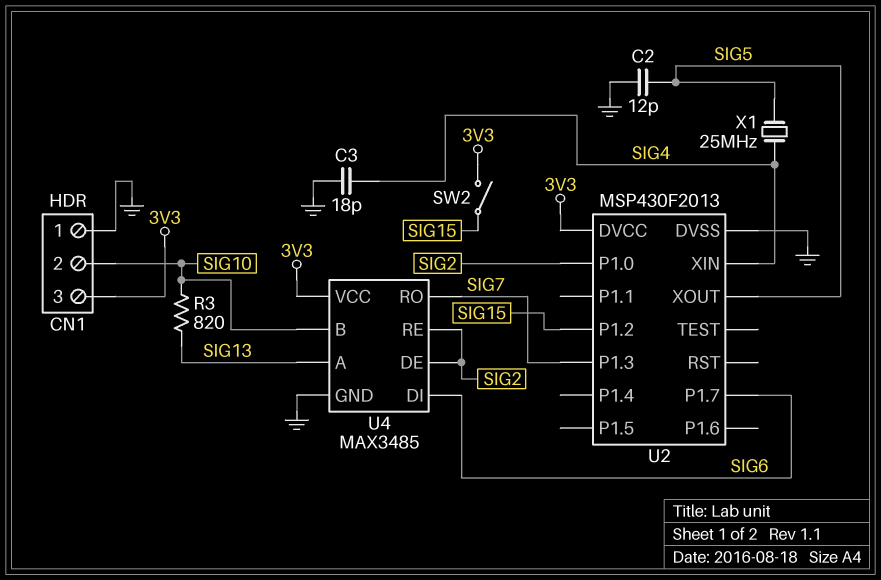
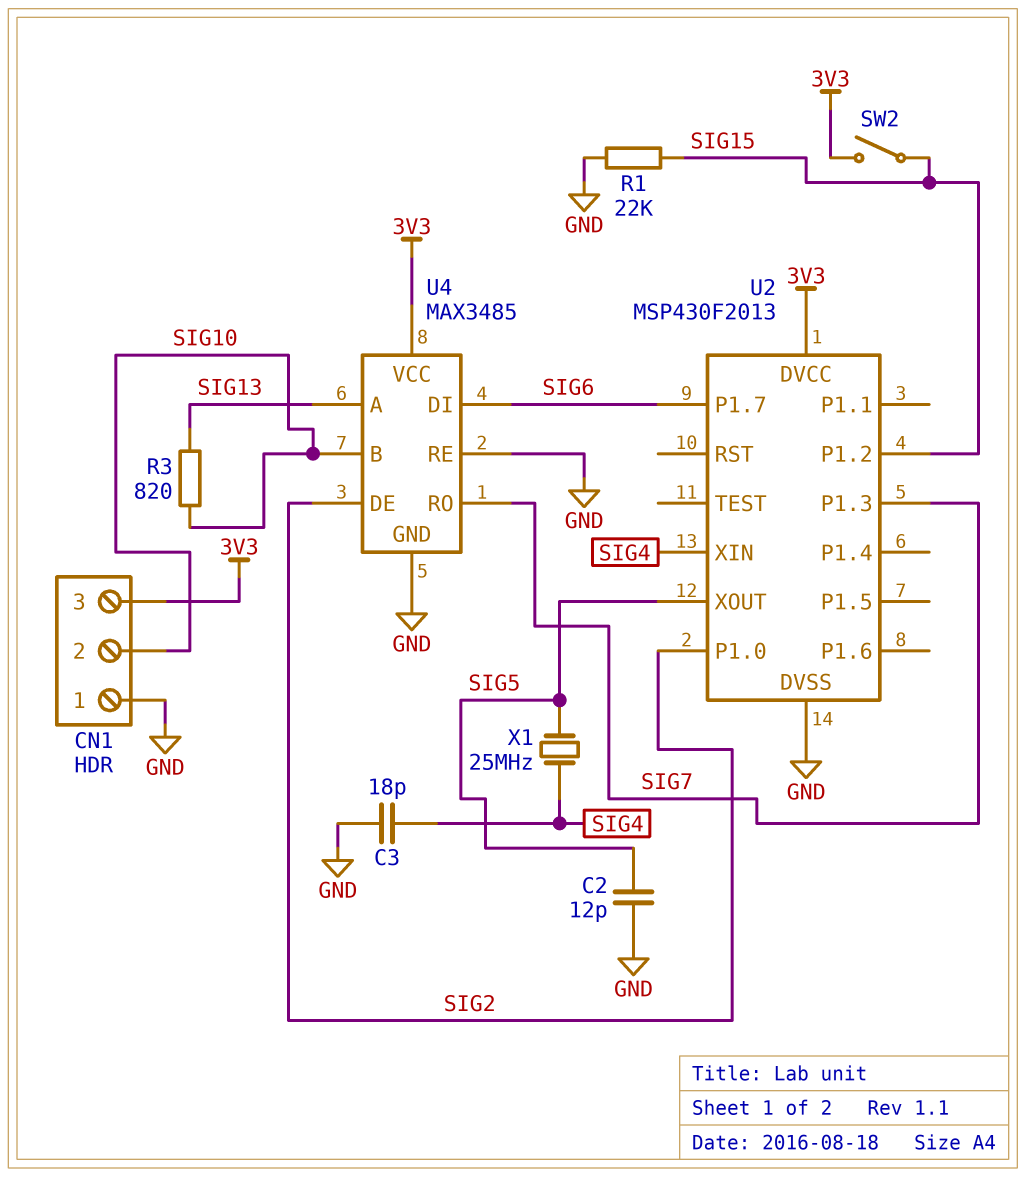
R1: none -> 22k (GND, SIG15)
U4 pin RE: SIG2 -> GND

